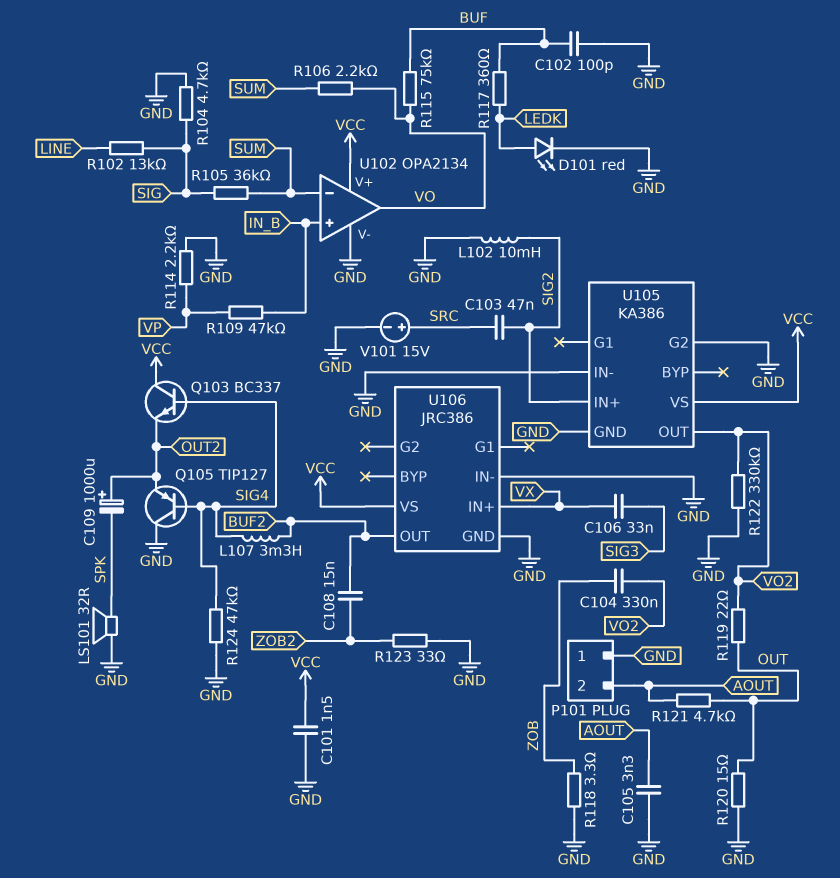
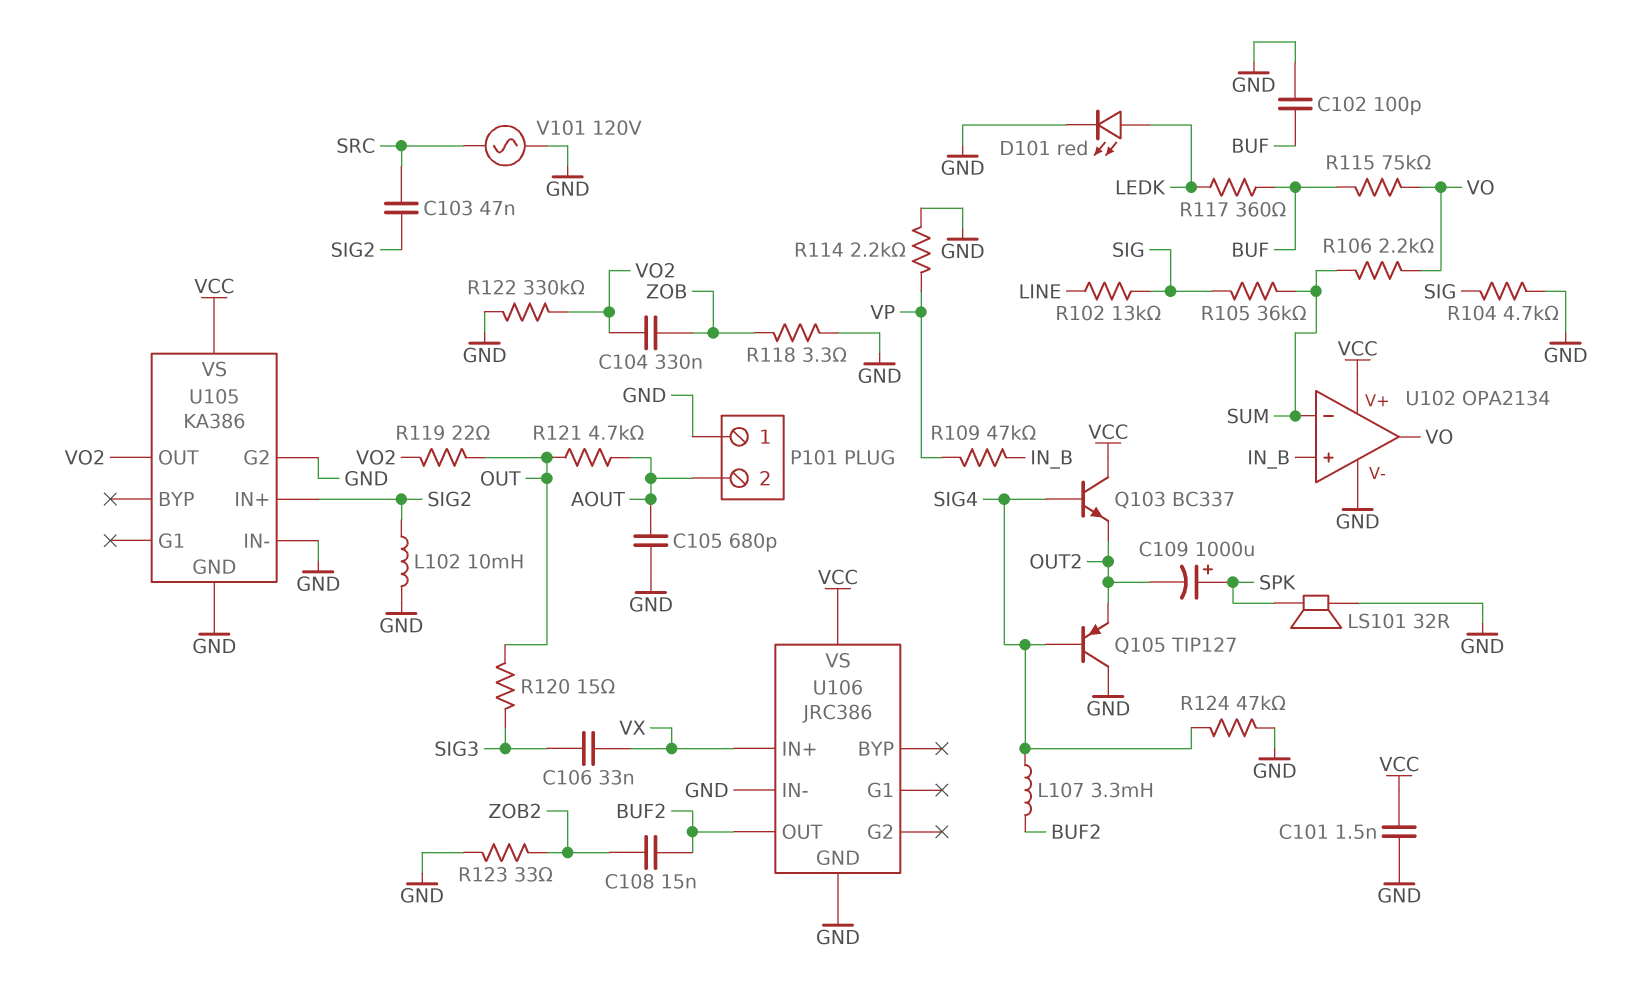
C105: 3.3nF (AOUT, GND) -> 680pF (AOUT, GND)
C109: 1000uF (plus OUT2, minus SPK) -> 1000uF (plus SPK, minus OUT2)
R120: 15 (GND, OUT) -> 15 (OUT, SIG3)
V101: 15V (plus SRC, minus GND) -> AC 120V (GND, SRC)

